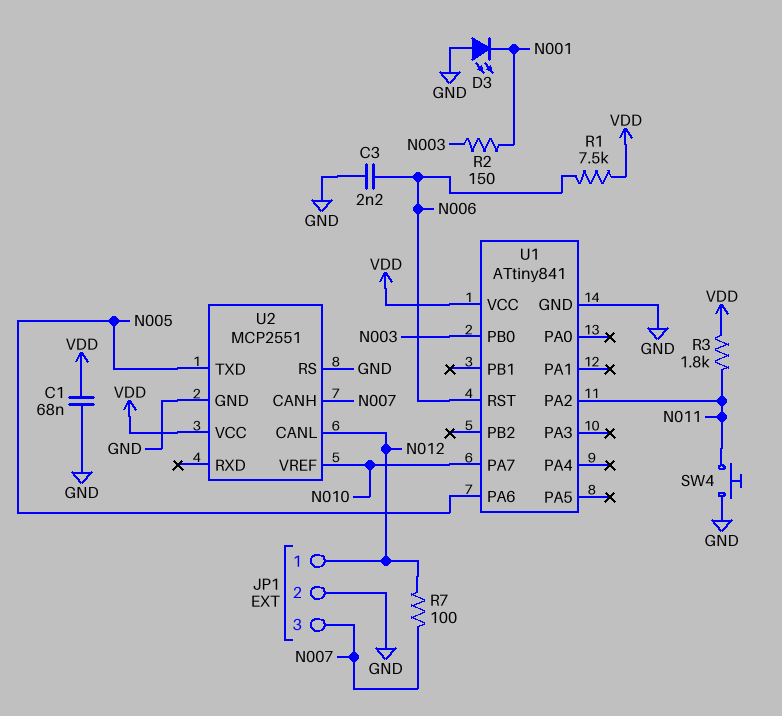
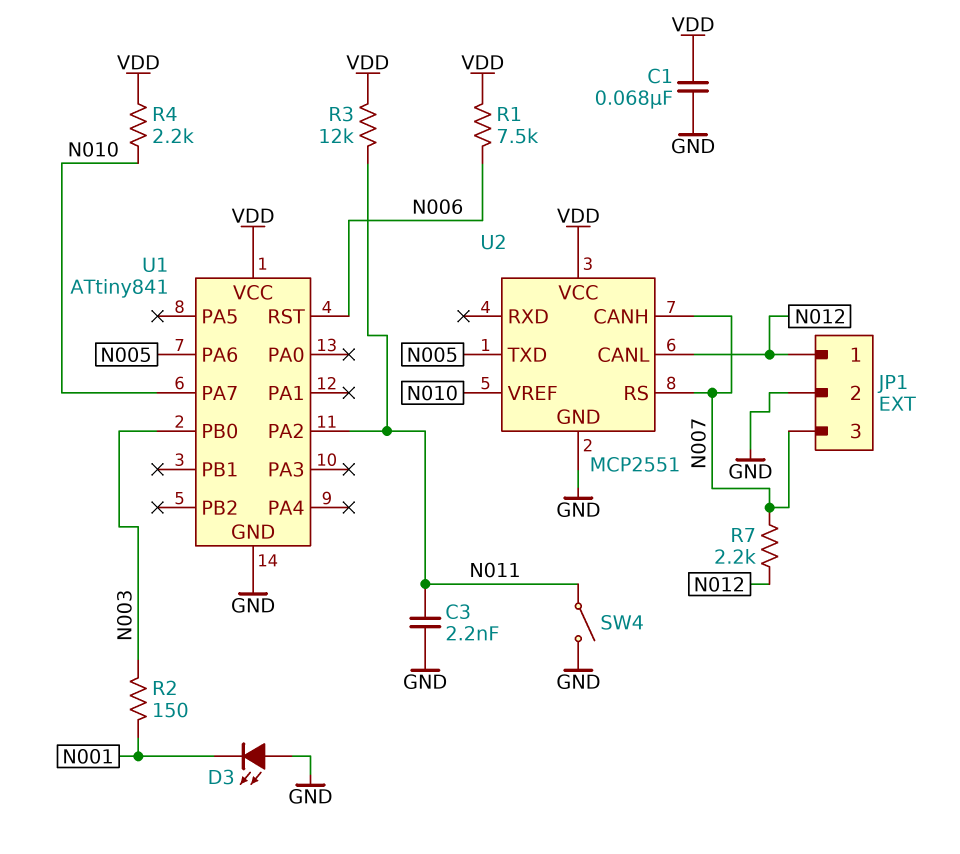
C3: 2.2nF (GND, N006) -> 2.2nF (GND, N011)
R3: 1.8k (N011, VDD) -> 12k (N011, VDD)
R4: none -> 2.2k (N010, VDD)
R7: 100 (N007, N012) -> 2.2k (N007, N012)
SW4: button (GND, N011) -> switch (GND, N011)
U2 pin RS: GND -> N007

